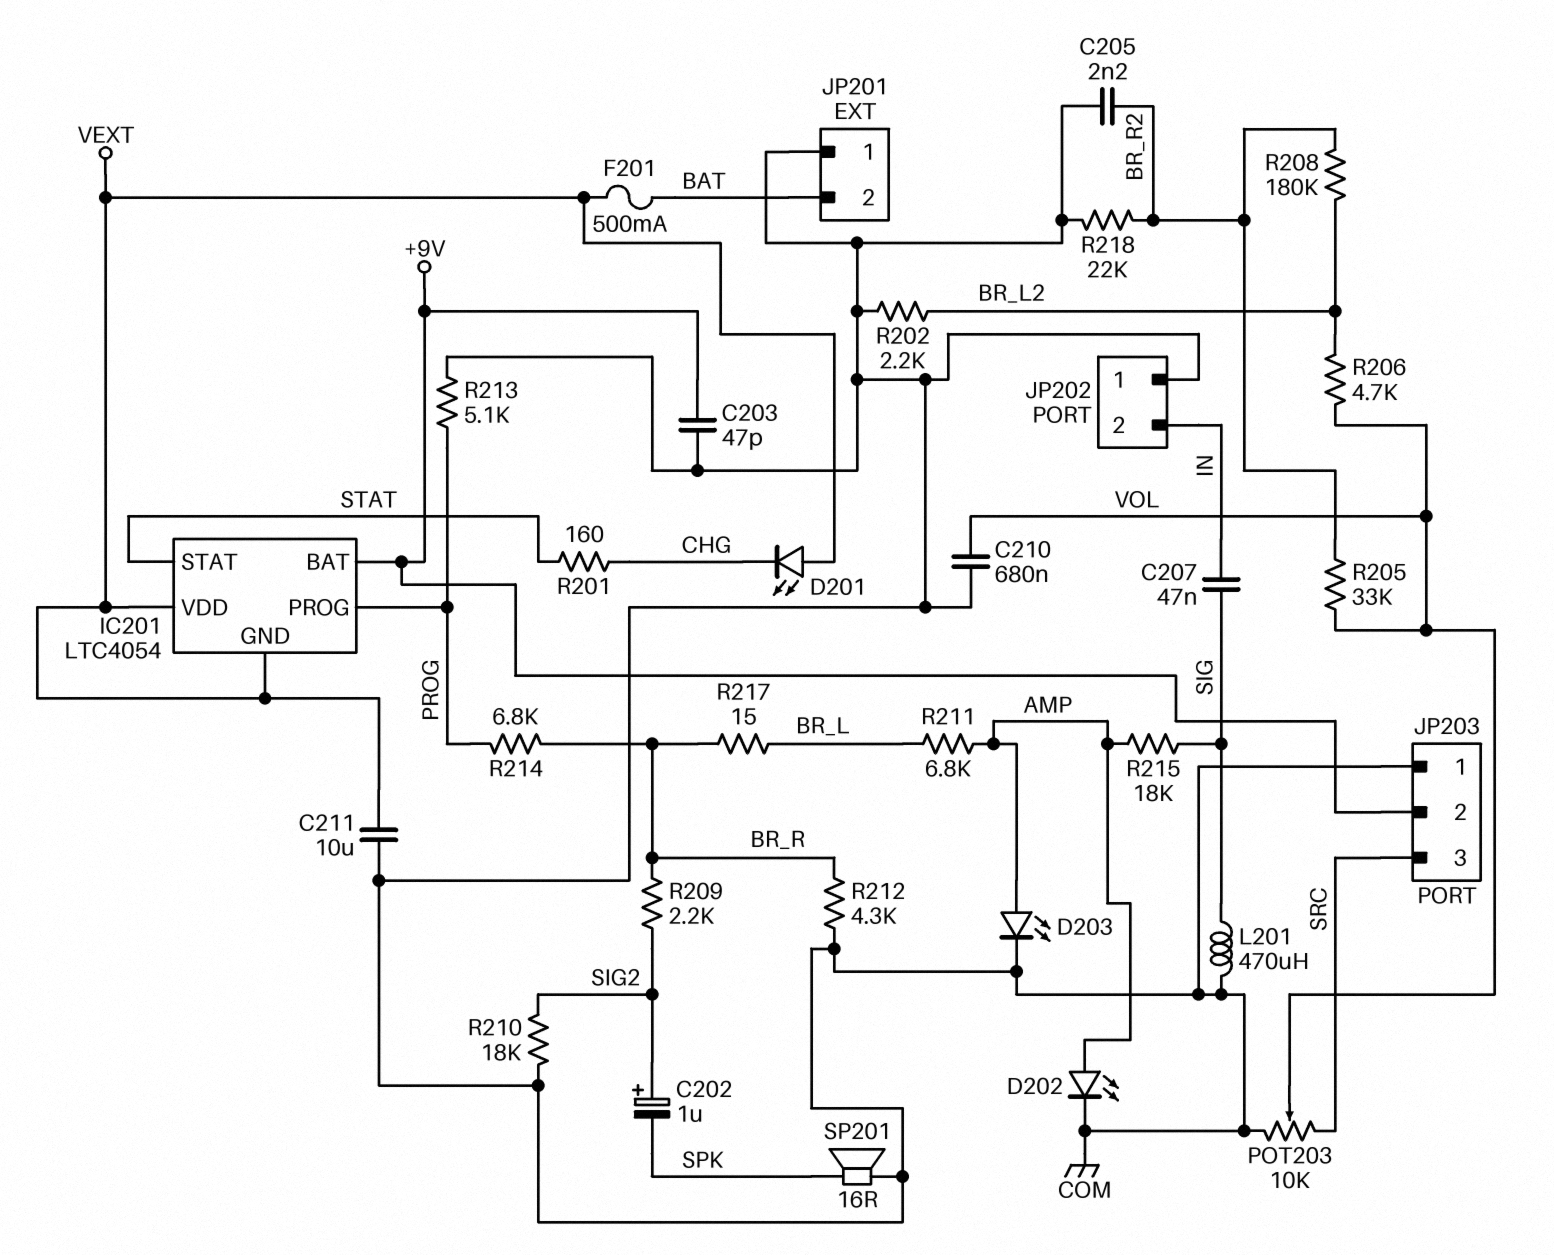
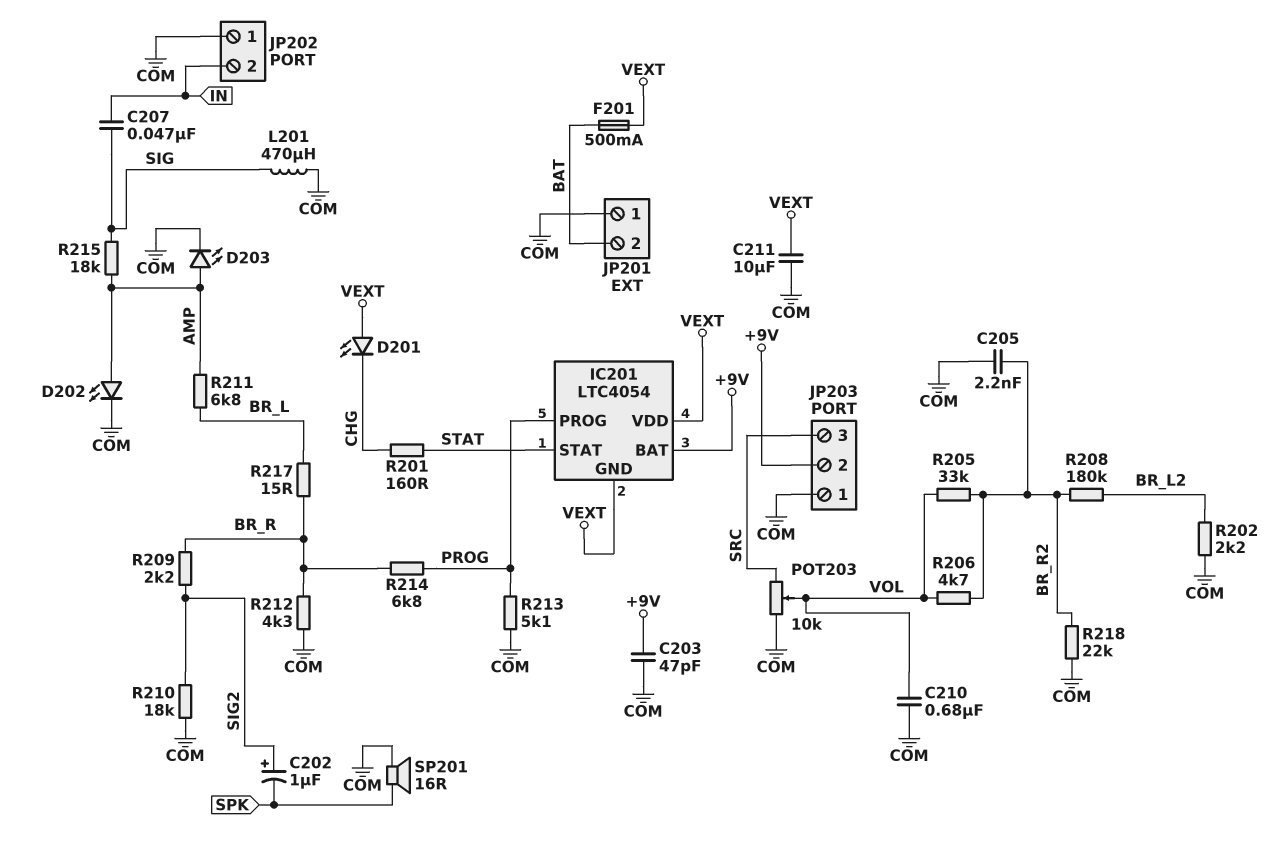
R206: 4.7k (BR_L2, VOL) -> 4.7k (BR_R2, VOL)

